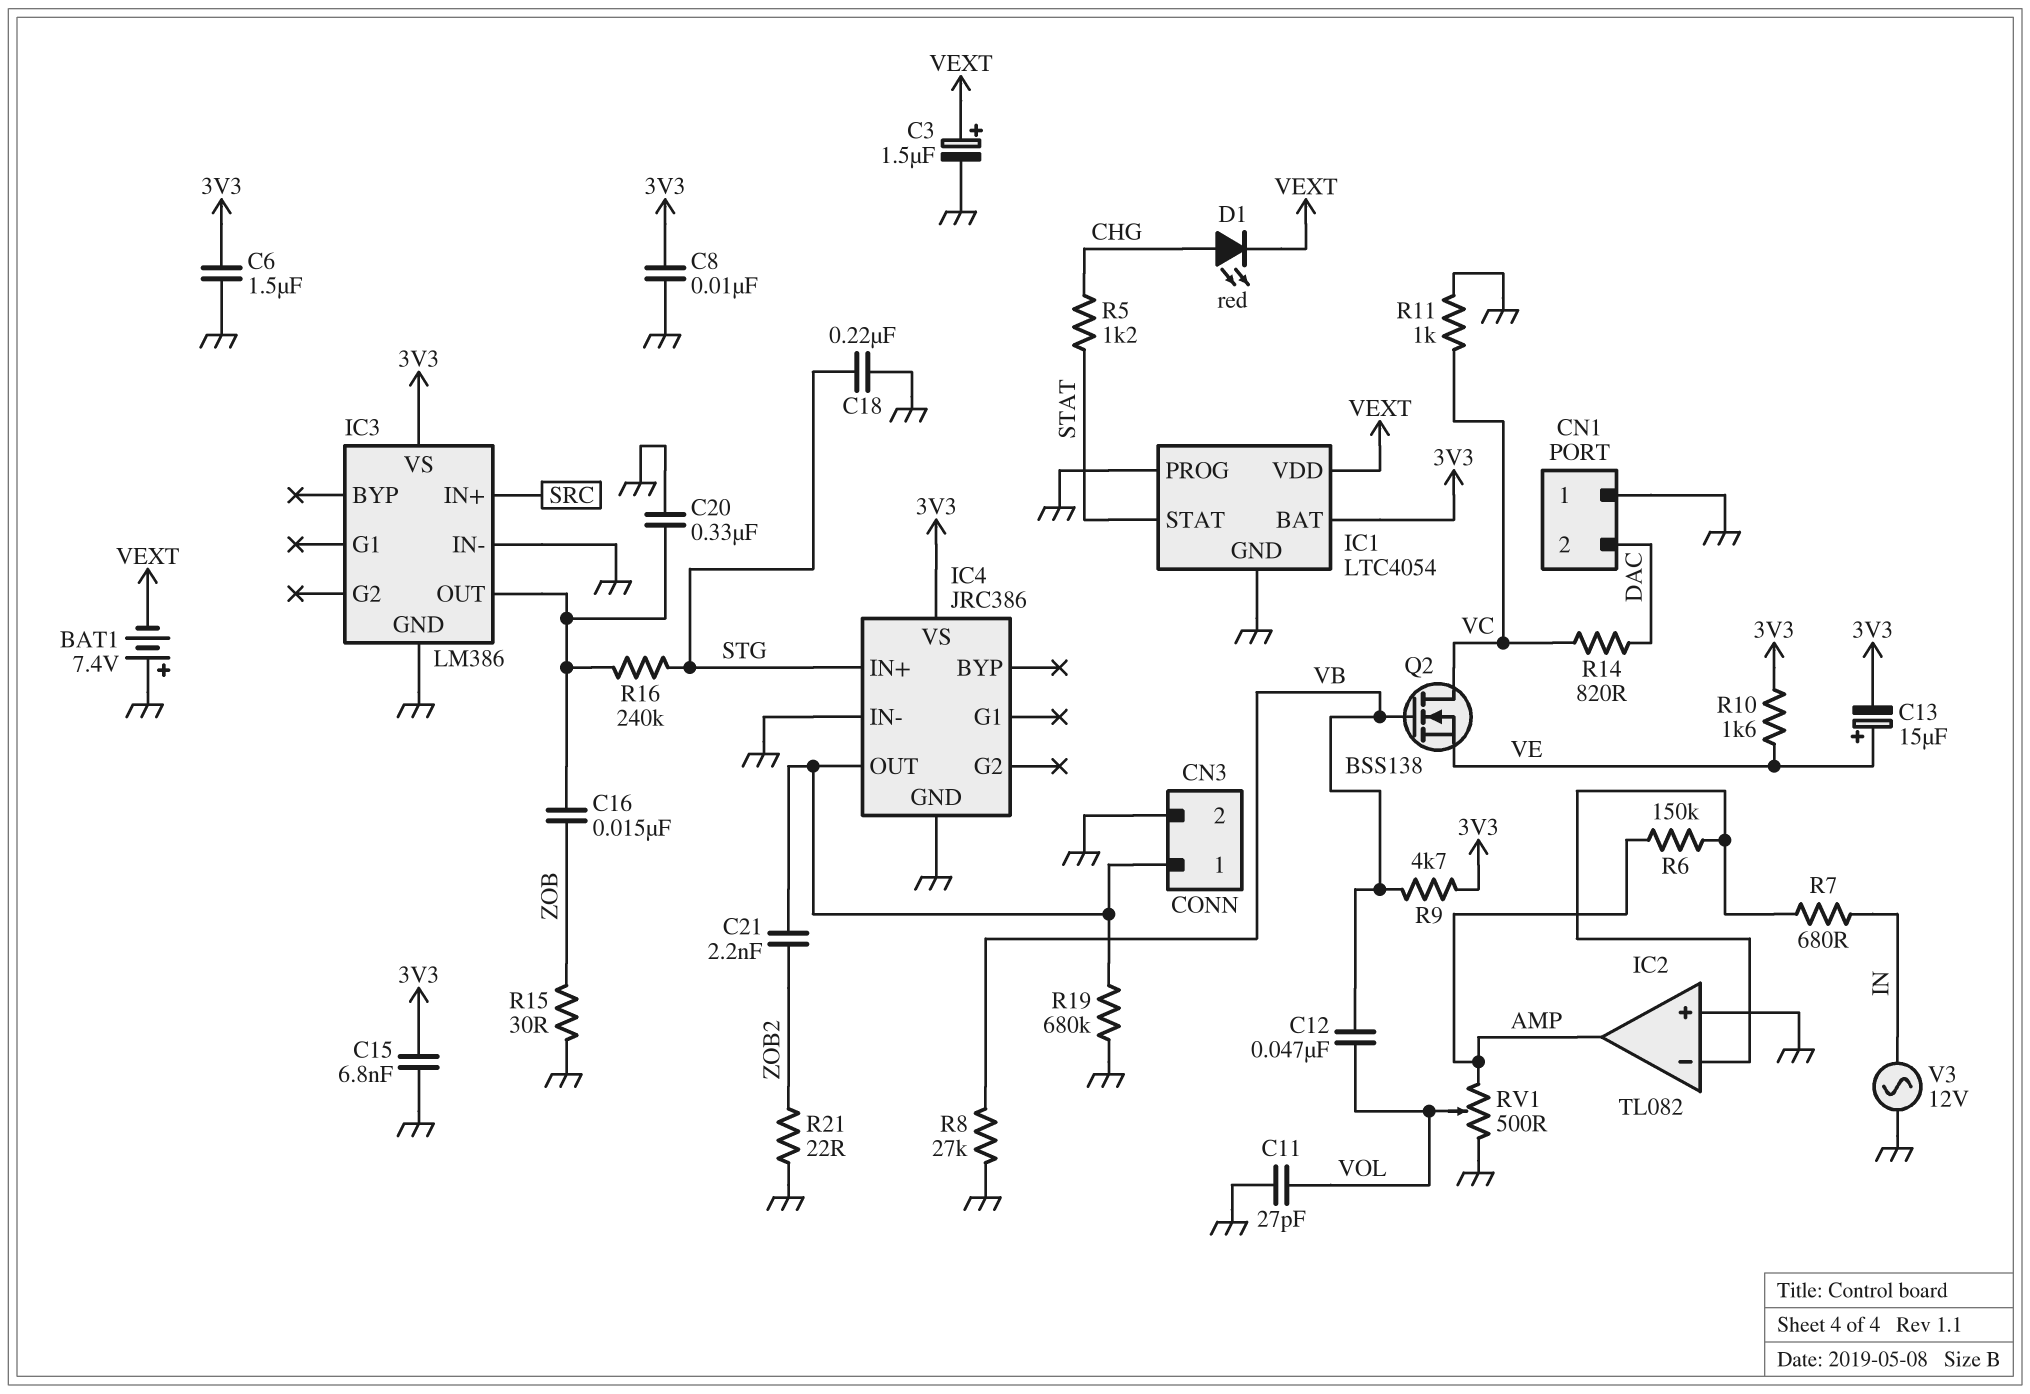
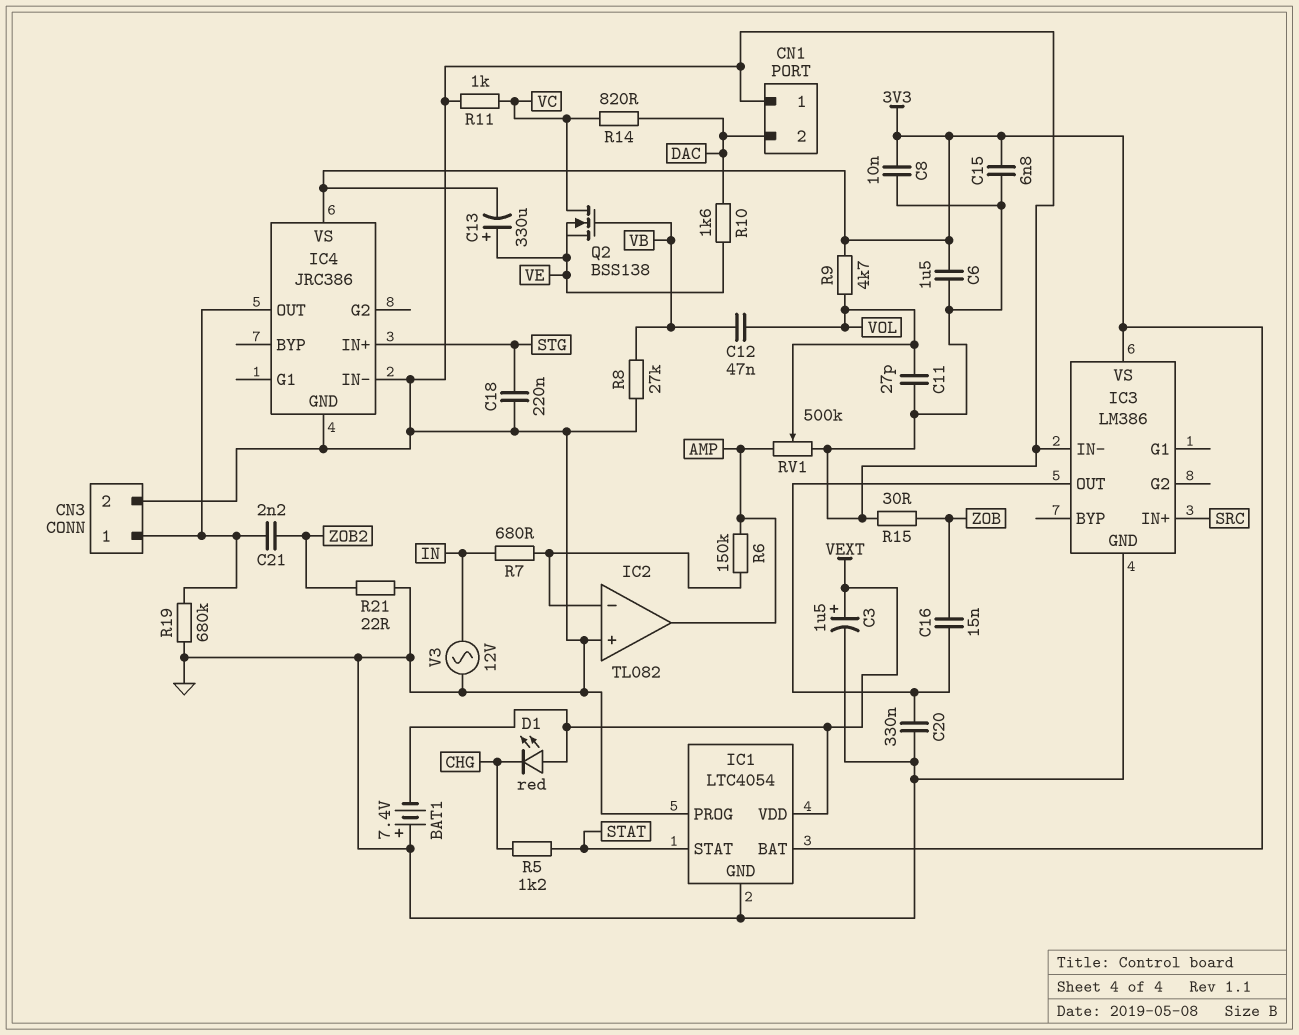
C13: 15uF (plus VE, minus 3V3) -> 330uF (plus VE, minus 3V3)
D1: LED red (A CHG, K VEXT) -> LED red (A VEXT, K CHG)
R9: 4.7k (3V3, VB) -> 4.7k (3V3, VOL)
R10: 1.6k (3V3, VE) -> 1.6k (DAC, VE)
R16: 240k (IC3/OUT, STG) -> none
RV1: 500 (AMP, GND, wiper VOL) -> 500k (AMP, GND, wiper VOL)

